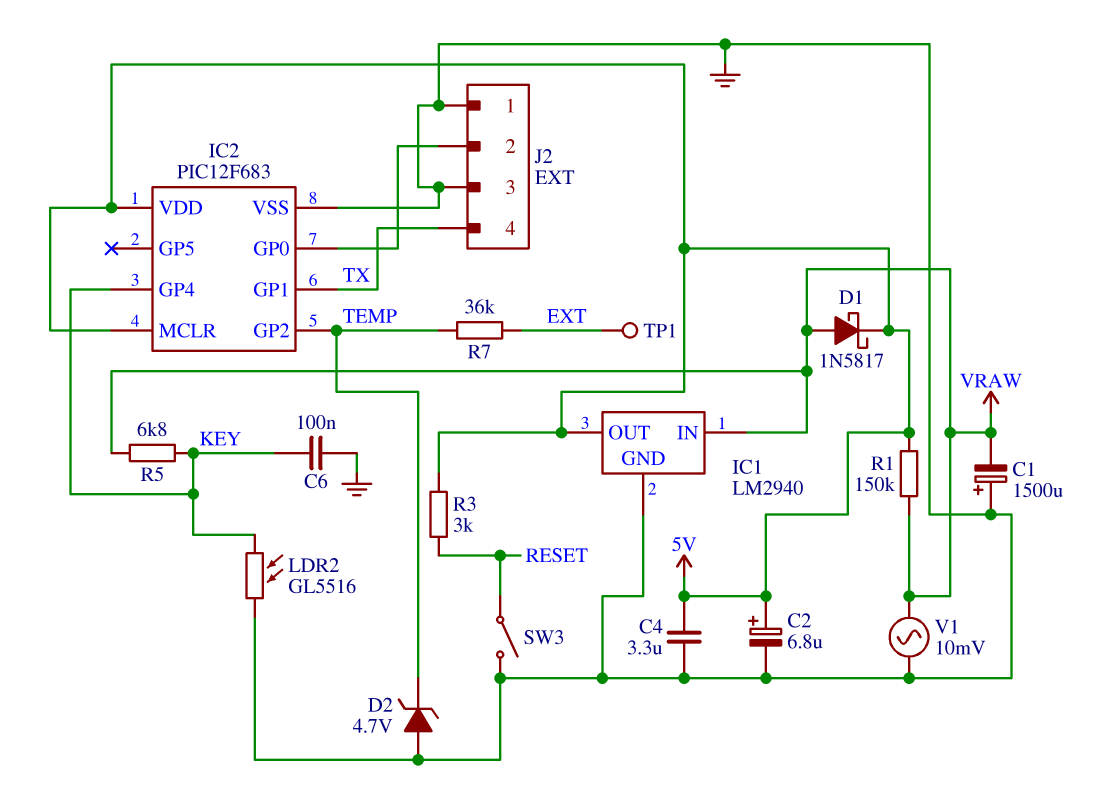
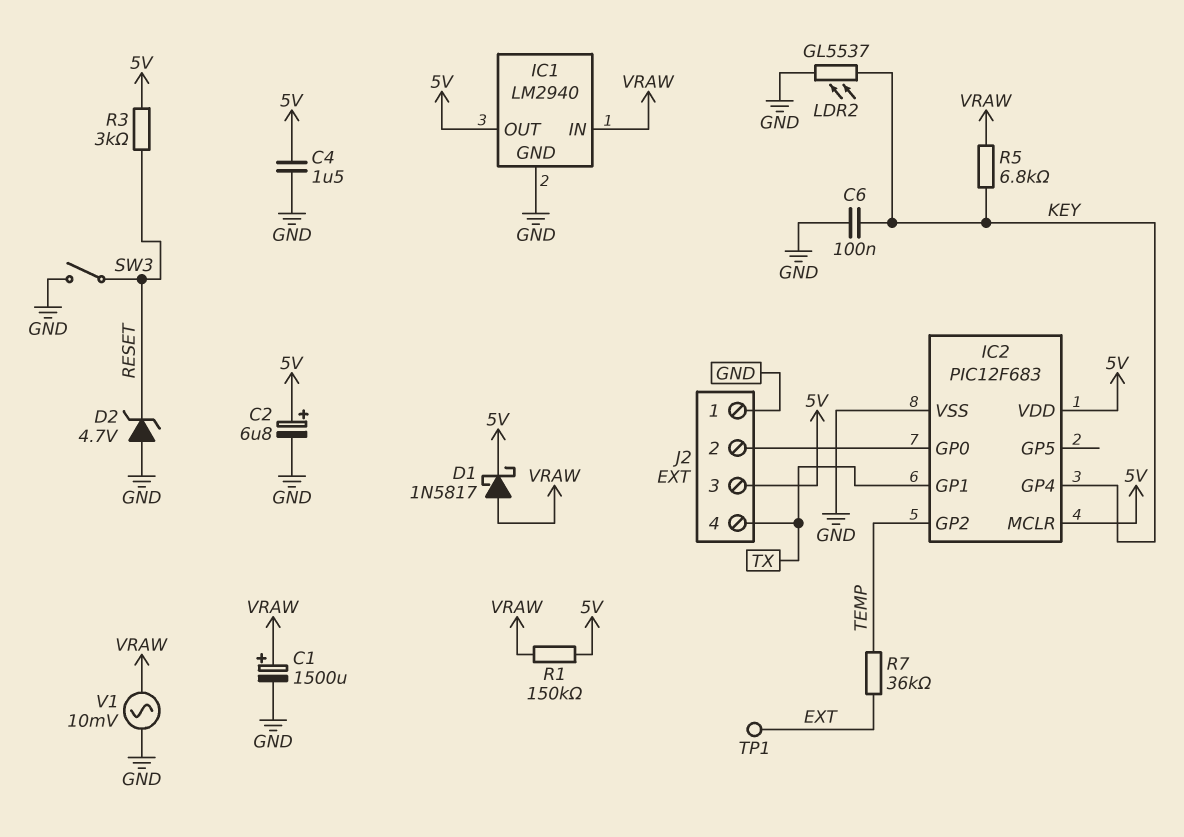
C1: 1500uF (plus GND, minus VRAW) -> 1500uF (plus VRAW, minus GND)
C4: 3.3uF (5V, GND) -> 1.5uF (5V, GND)
D2: zener 4.7V (A GND, K TEMP) -> zener 4.7V (A GND, K RESET)
J2 pin 3: GND -> 5V
LDR2: GL5516 (GND, KEY) -> GL5537 (GND, KEY)

